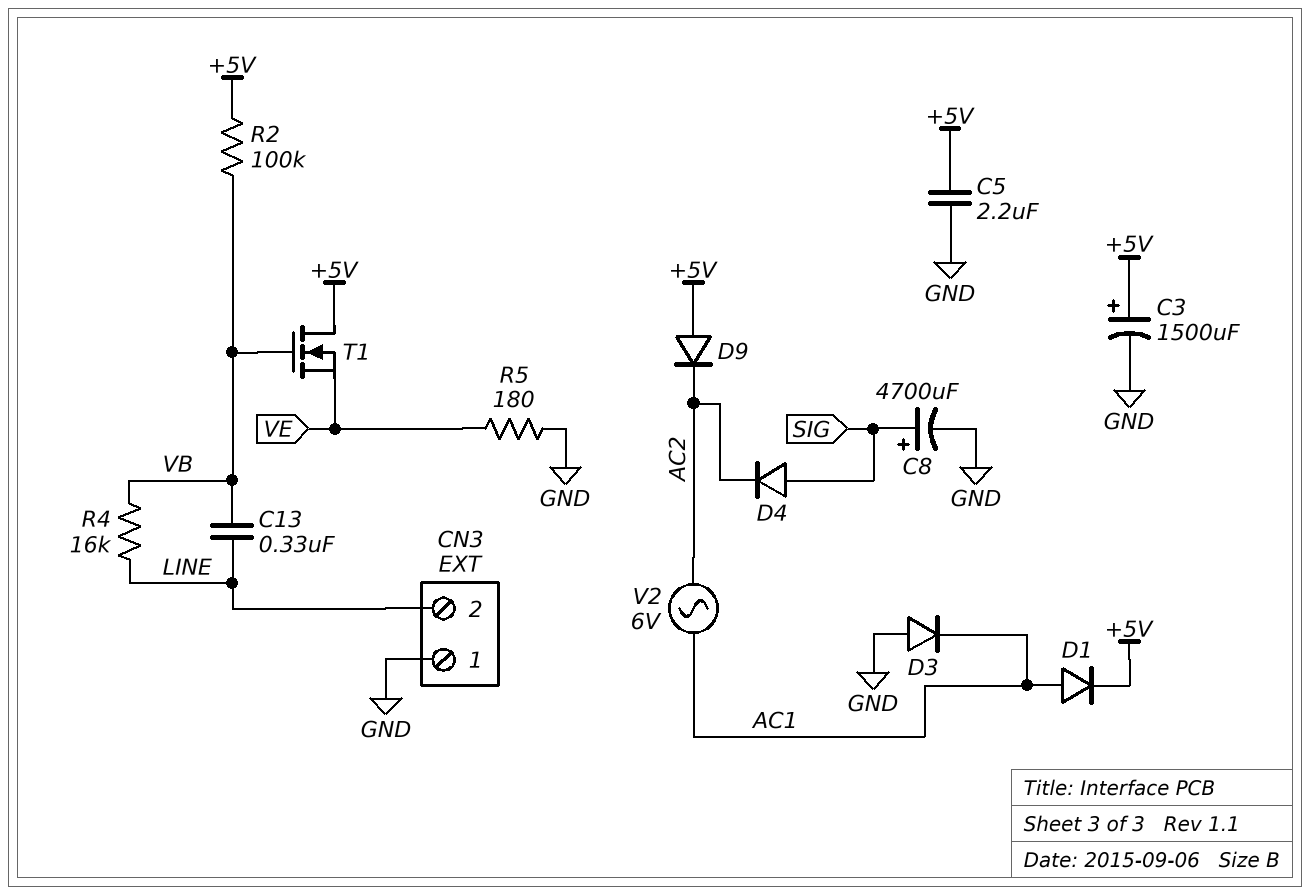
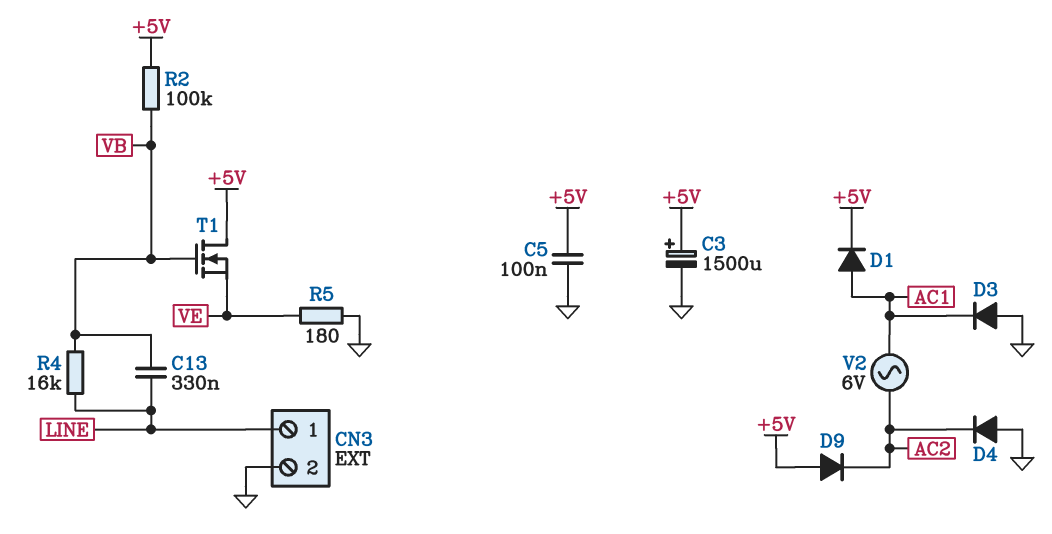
C5: 2.2uF (+5V, GND) -> 100nF (+5V, GND)
C8: 4700uF (plus SIG, minus GND) -> none
CN3 pin 1: GND -> LINE
CN3 pin 2: LINE -> GND
D4: diode (A SIG, K AC2) -> diode (A GND, K AC2)

